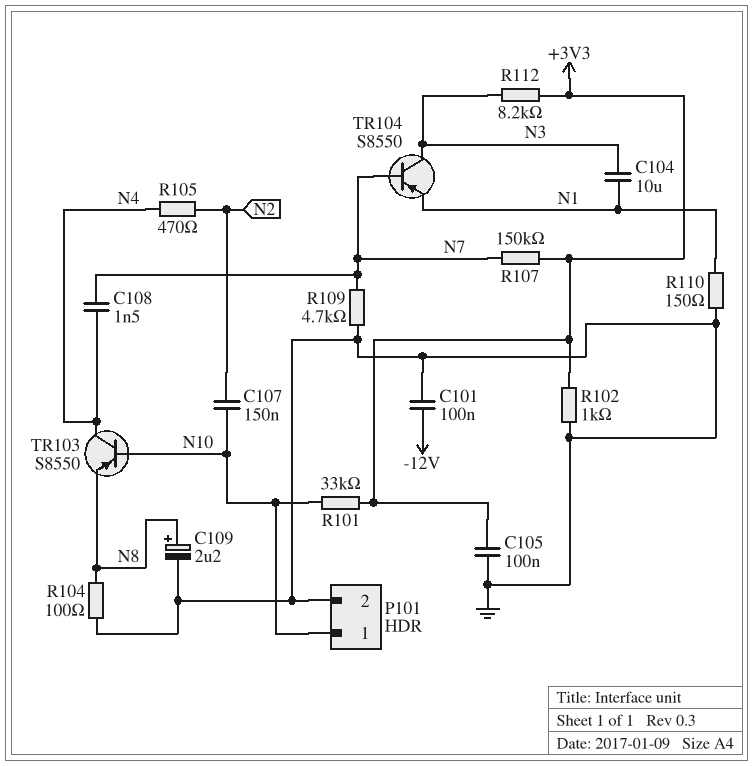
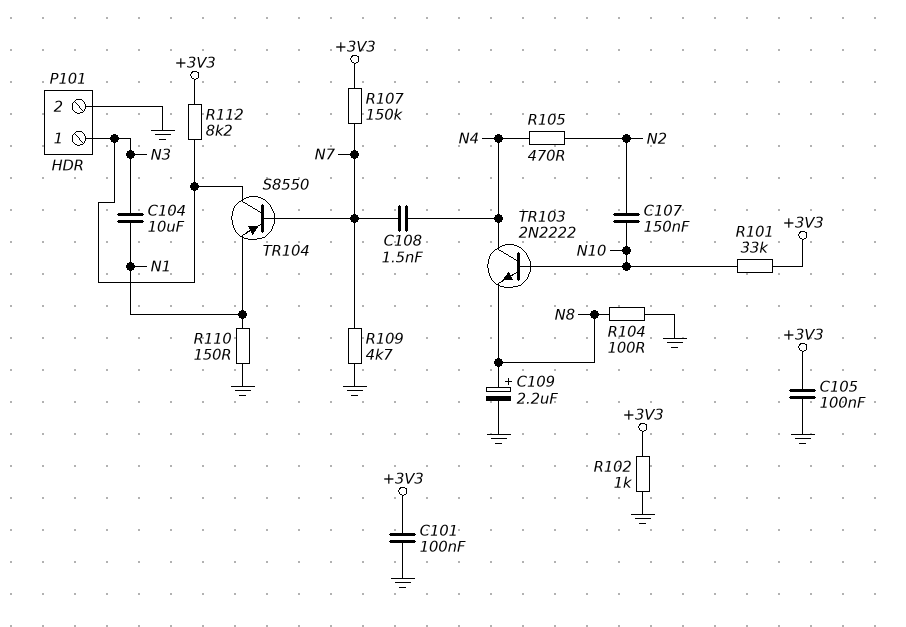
C101: 100nF (-12V, GND) -> 100nF (+3V3, GND)
P101 pin 1: N10 -> N3
TR103: PNP S8550 (B N10, C N4, E N8) -> NPN 2N2222 (B N10, C N4, E N8)

